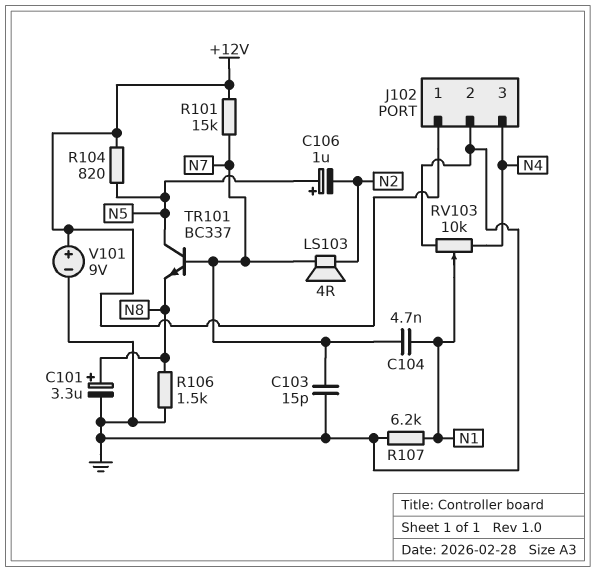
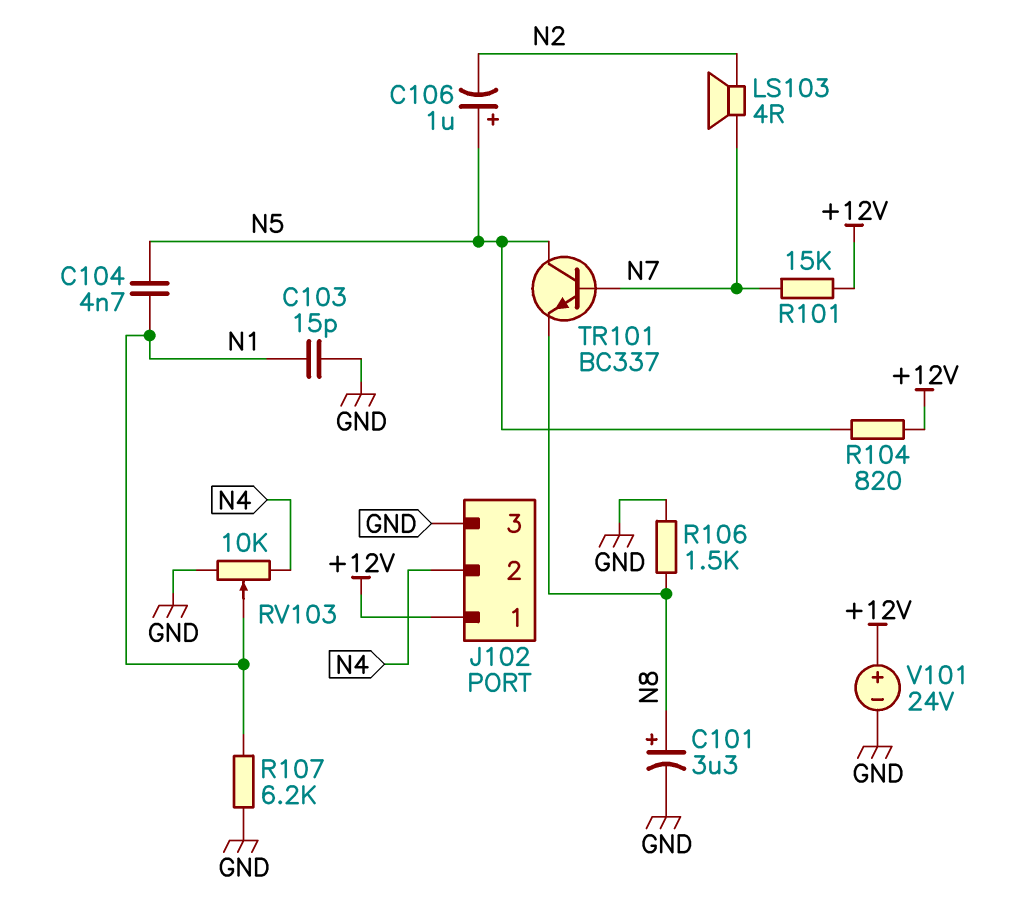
C103: 15pF (GND, N7) -> 15pF (GND, N1)
C104: 4.7nF (N1, N7) -> 4.7nF (N1, N5)
J102 pin 2: GND -> N4
J102 pin 3: N4 -> GND
V101: 9V (plus +12V, minus GND) -> 24V (plus +12V, minus GND)

